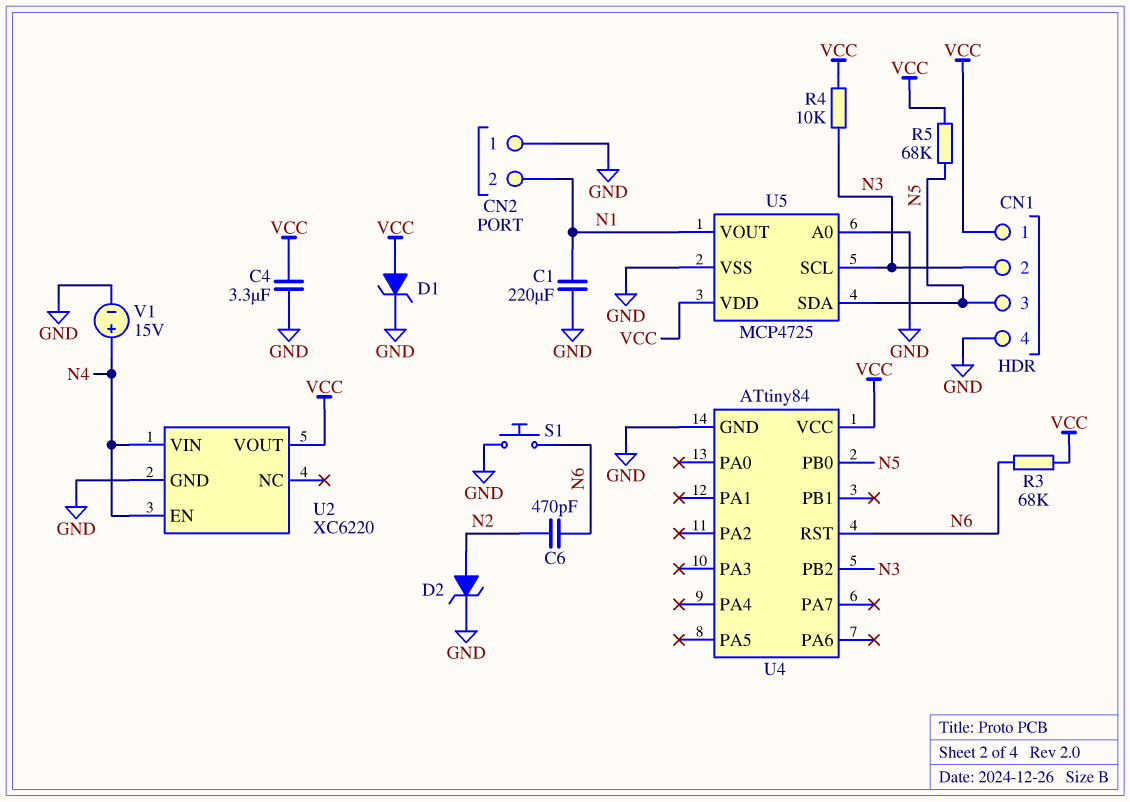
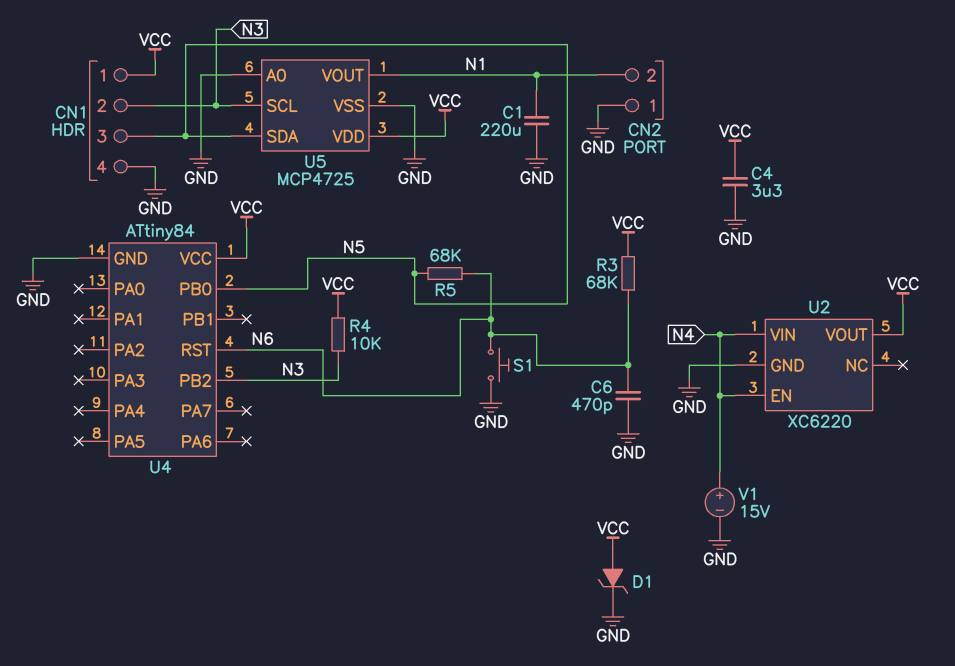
C6: 470pF (N2, N6) -> 470pF (GND, N6)
D2: zener (A N2, K GND) -> none
R5: 68k (N5, VCC) -> 68k (N5, N6)

